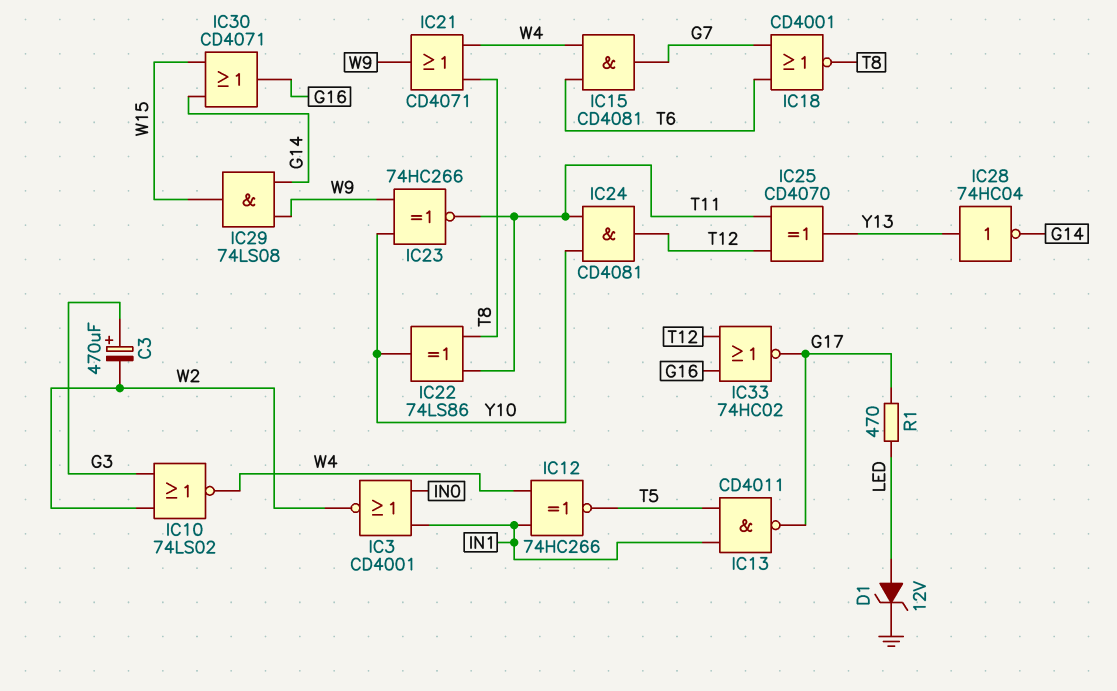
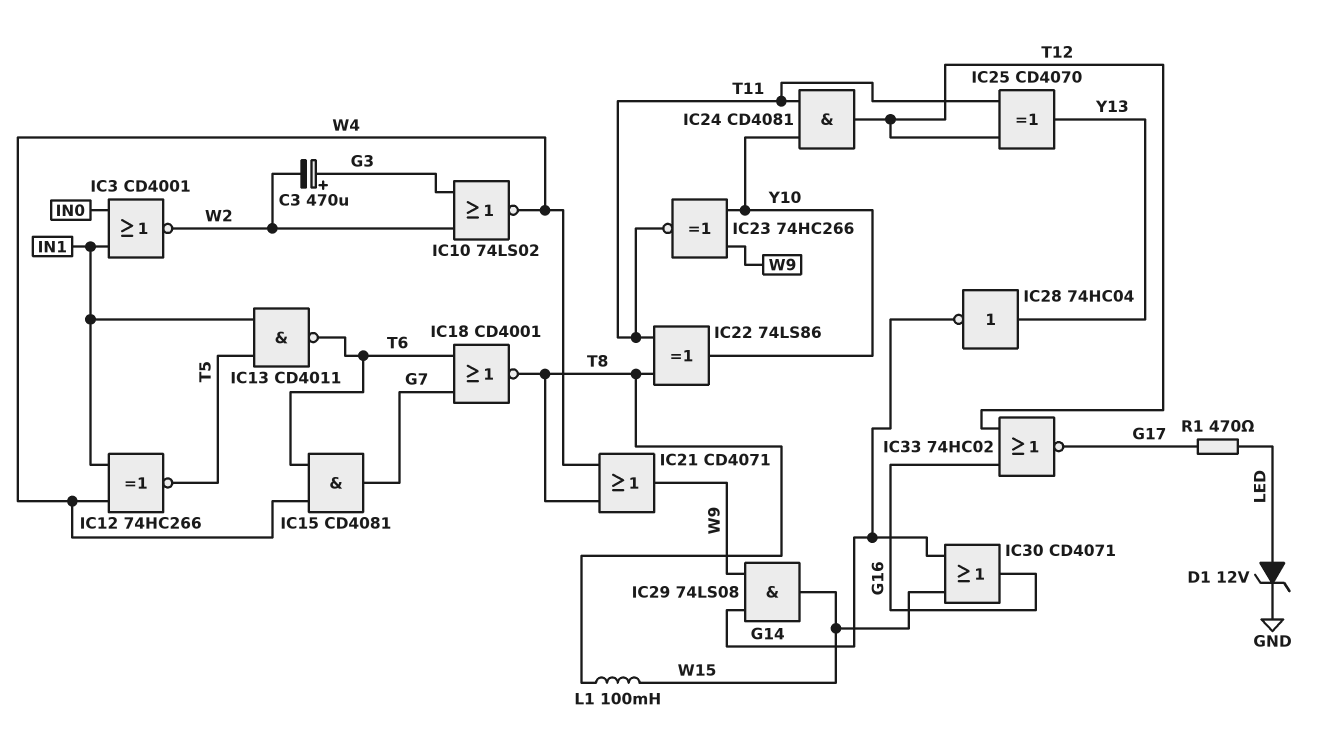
IC13: NAND CD4011 (in IN1, in T5, out G17) -> NAND CD4011 (in IN1, in T5, out T6)
L1: none -> 100mH (T8, W15)

